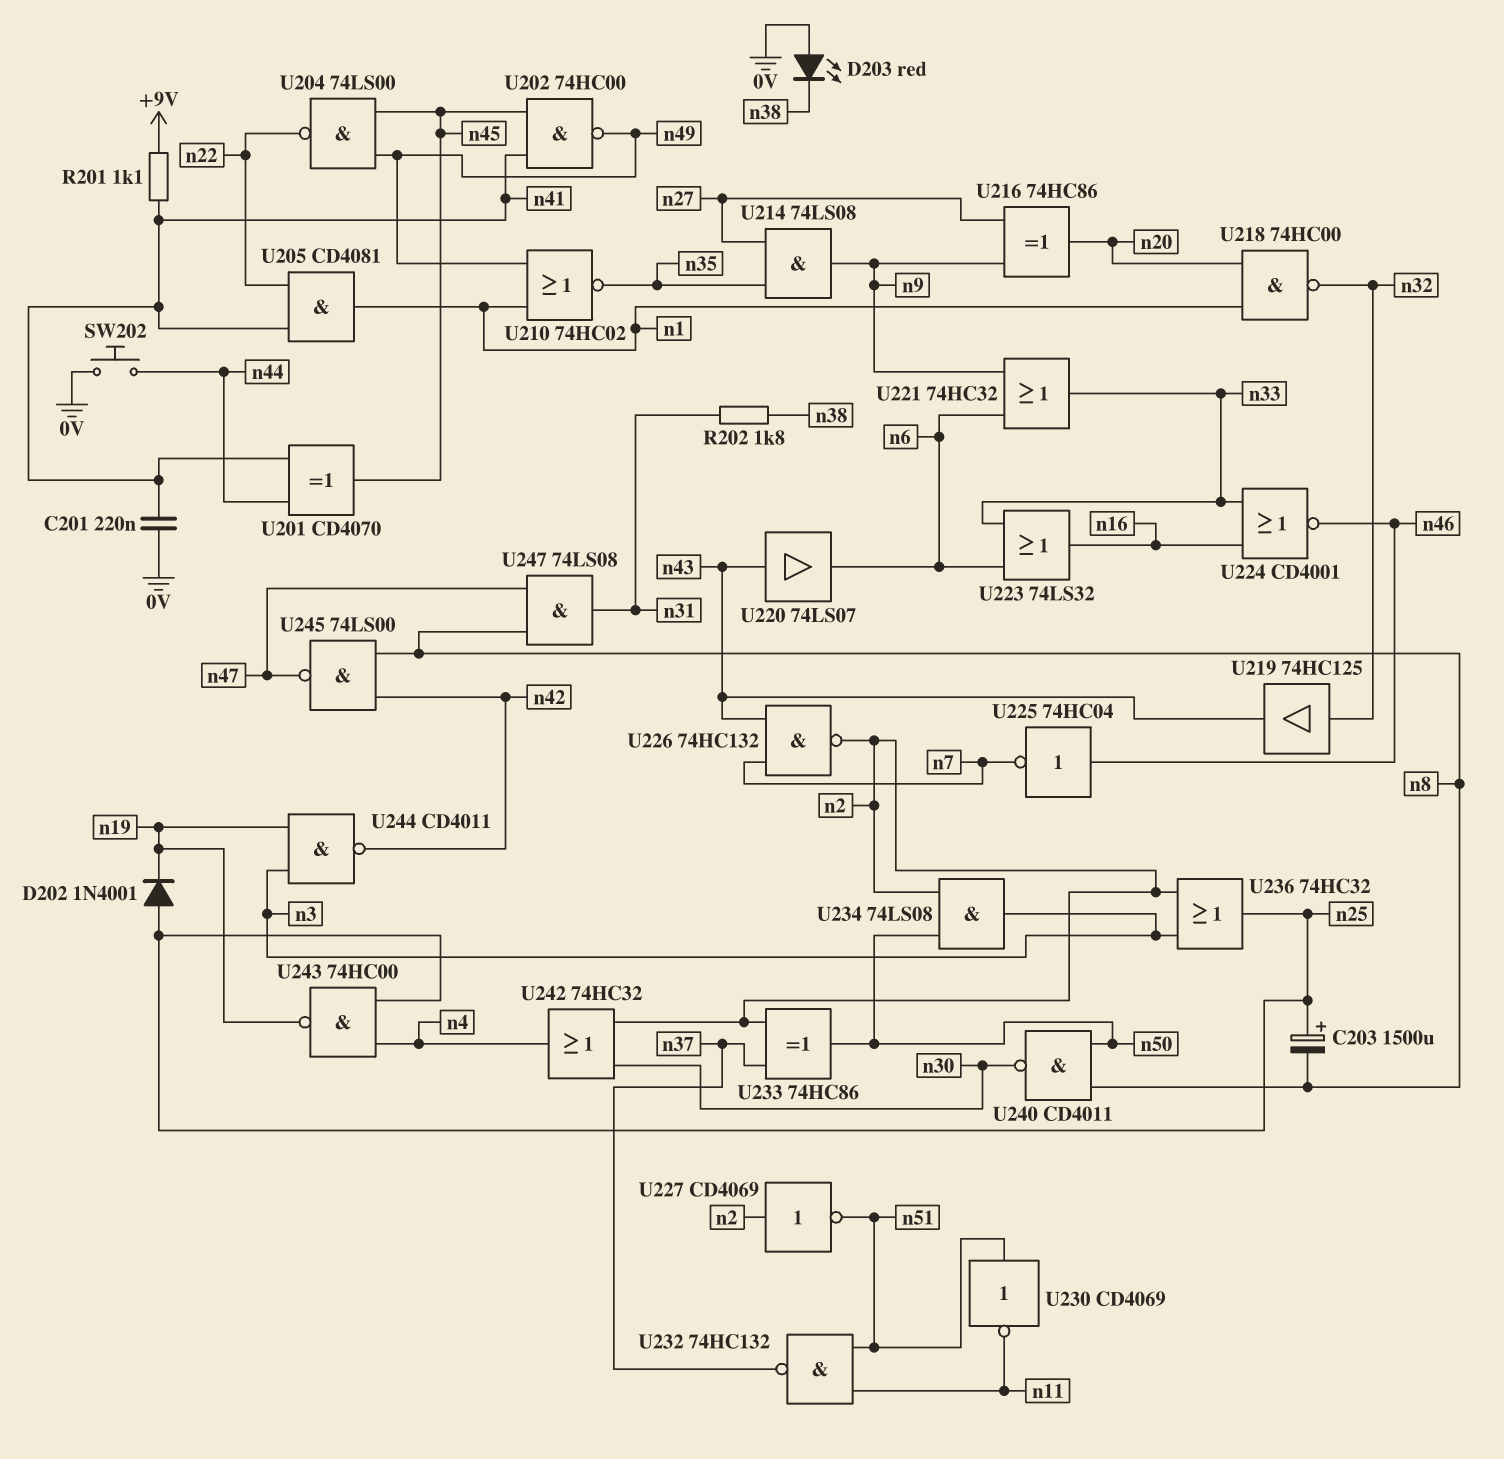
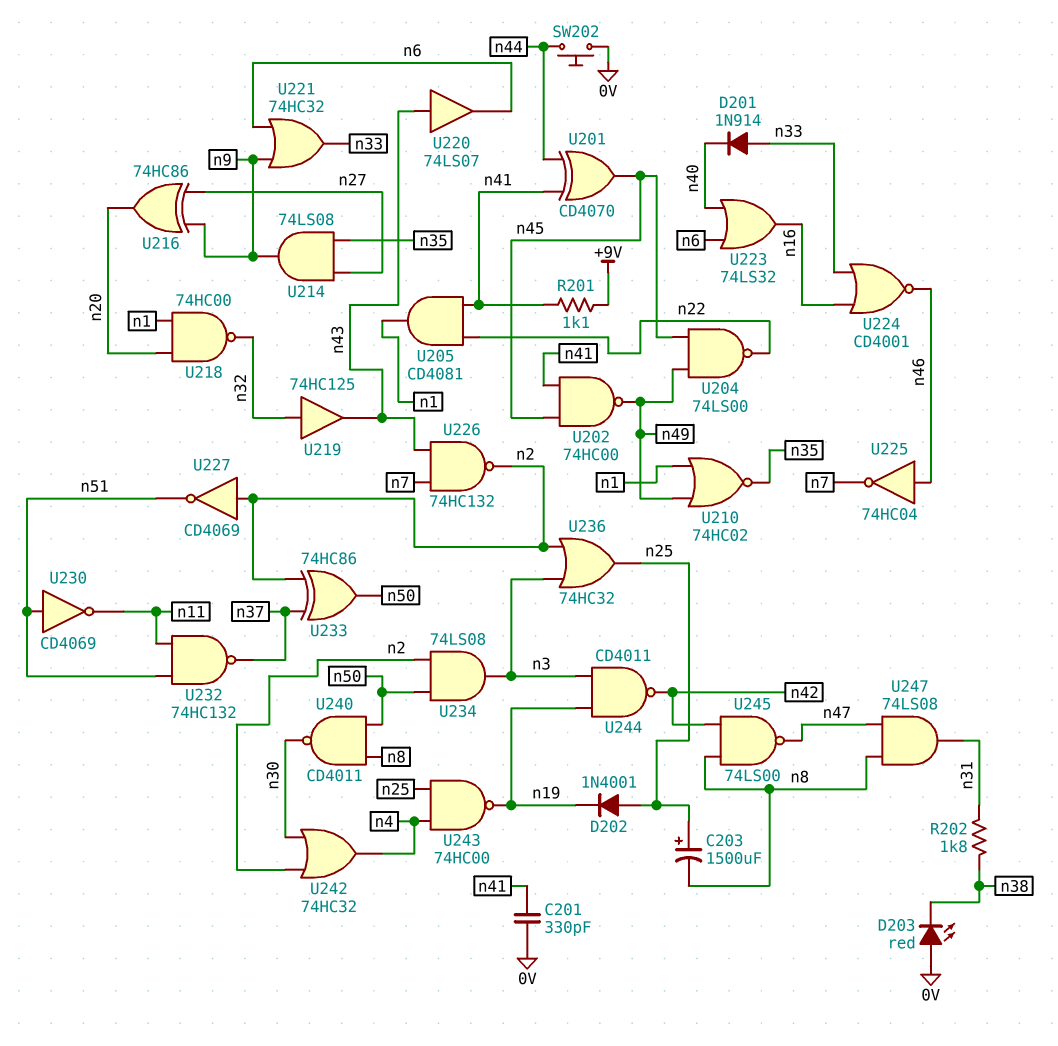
C201: 220nF (0V, n41) -> 330pF (0V, n41)
D201: none -> diode 1N914 (A n33, K n40)
U223: OR 74LS32 (in n6, in n33, out n16) -> OR 74LS32 (in n6, in n40, out n16)

